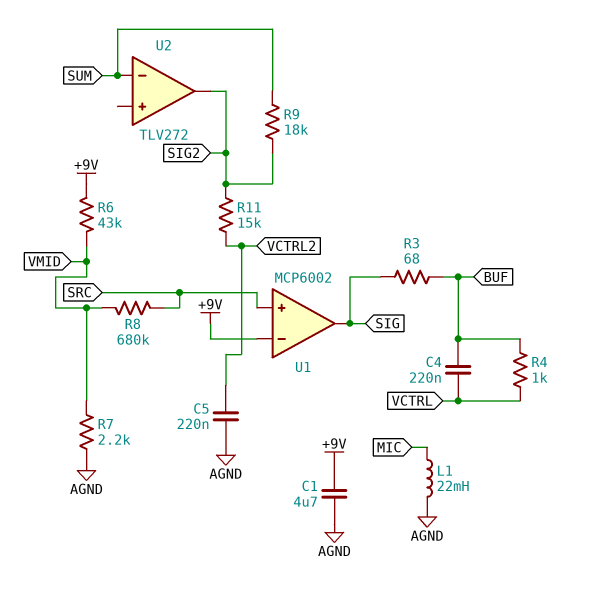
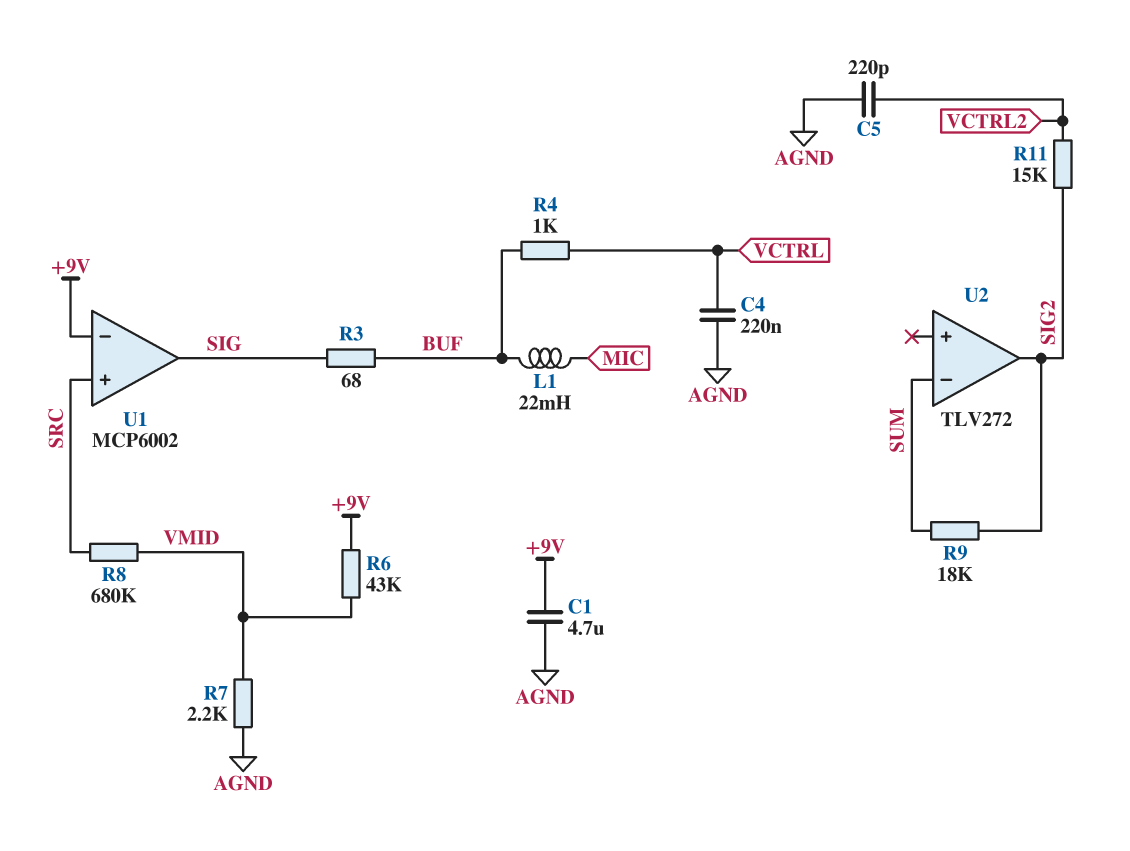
C4: 220nF (BUF, VCTRL) -> 220nF (AGND, VCTRL)
C5: 220nF (AGND, VCTRL2) -> 220pF (AGND, VCTRL2)
L1: 22mH (AGND, MIC) -> 22mH (BUF, MIC)

